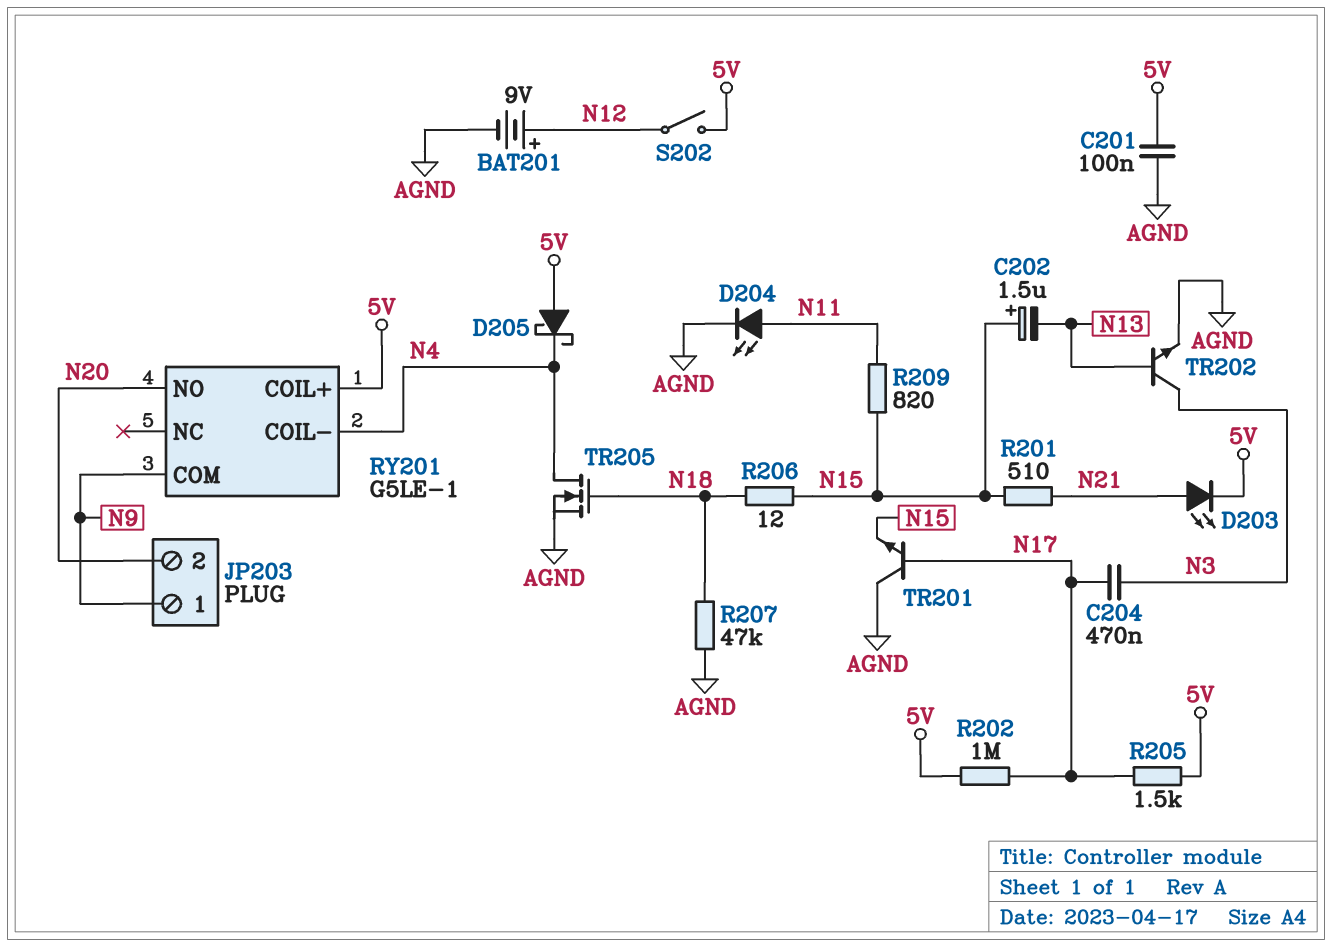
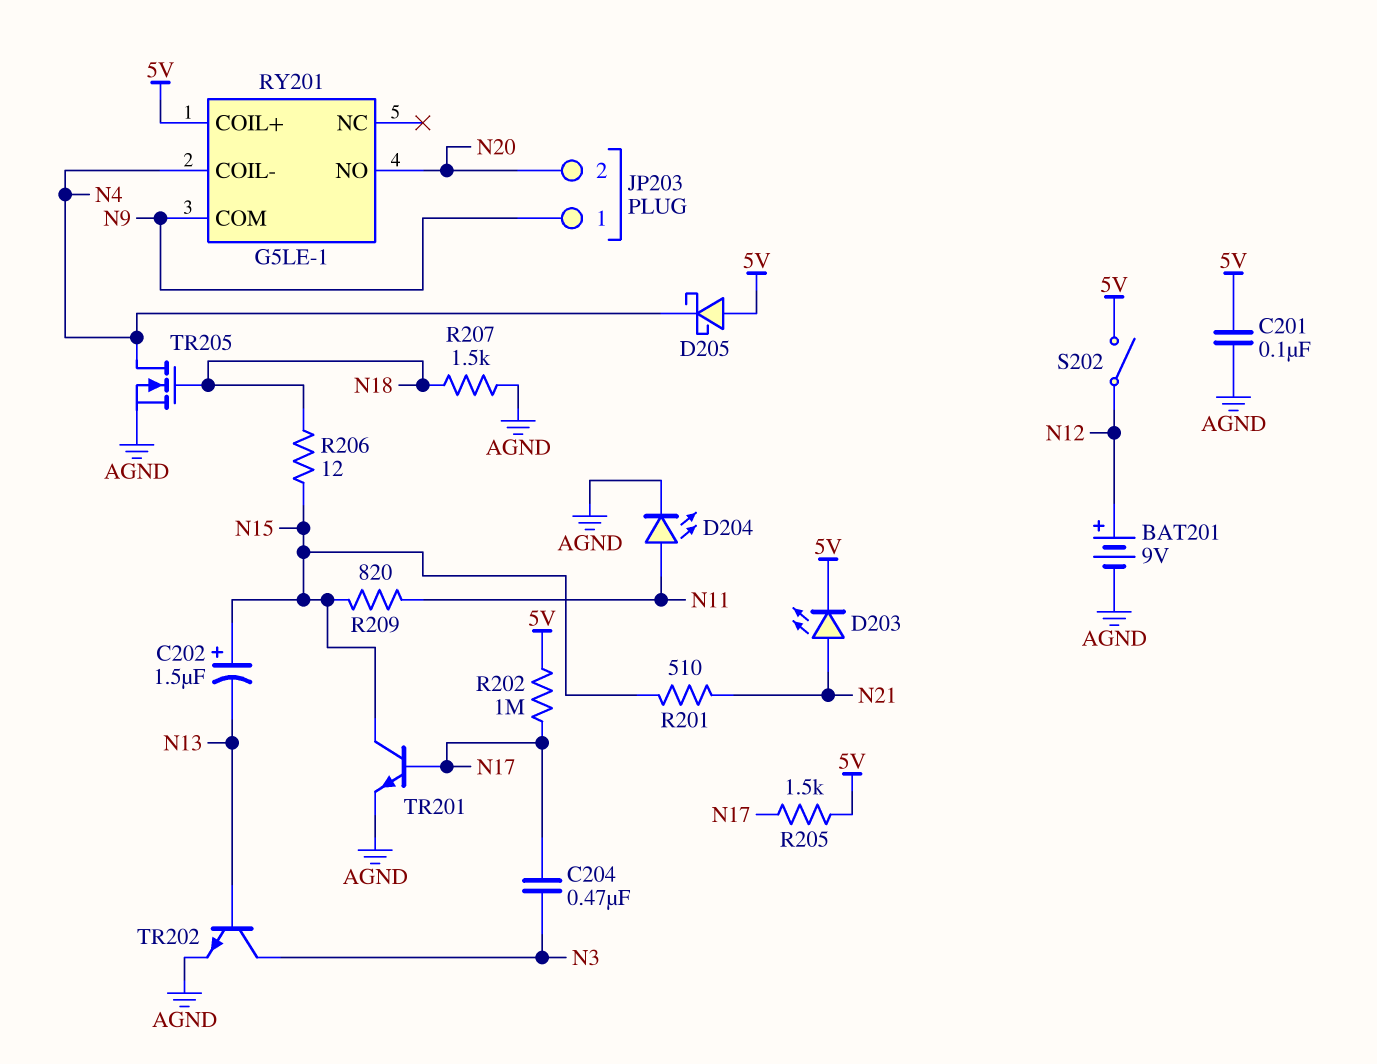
R207: 47k (AGND, N18) -> 1.5k (AGND, N18)
TR201: NPN (B N17, C AGND, E N15) -> NPN (B N17, C N15, E AGND)

